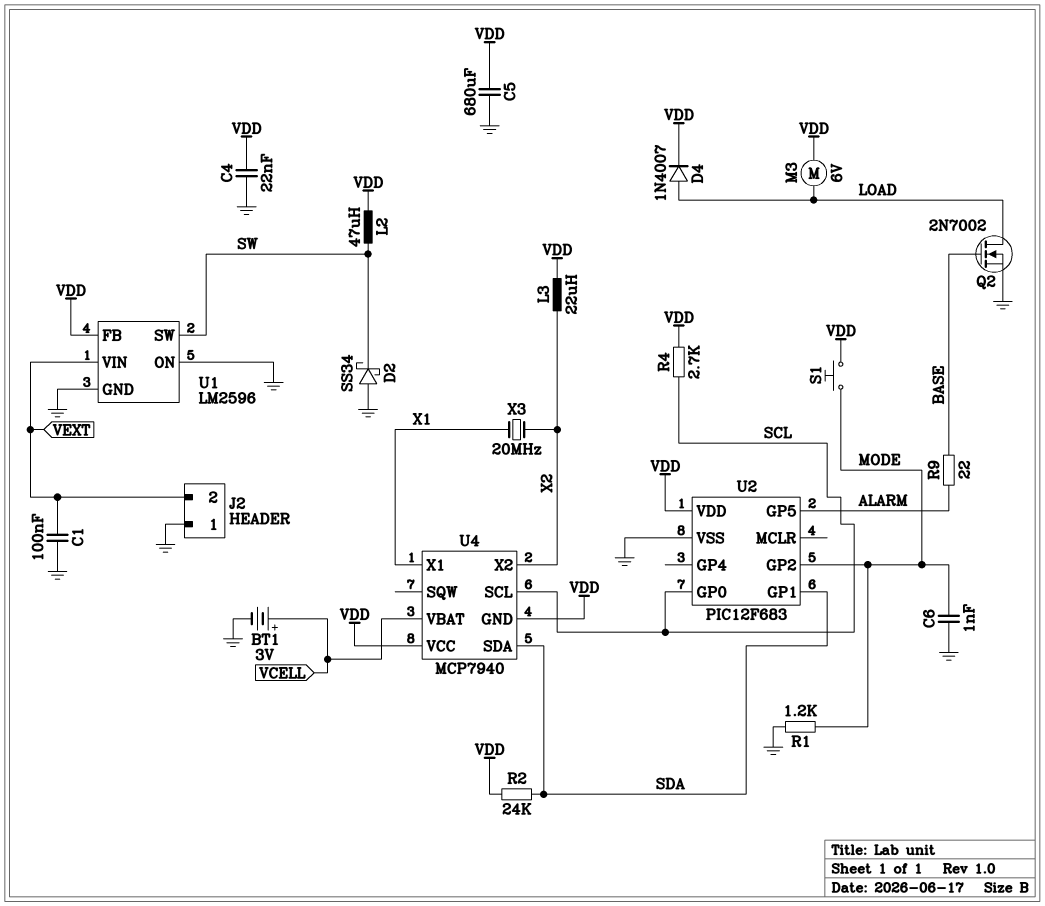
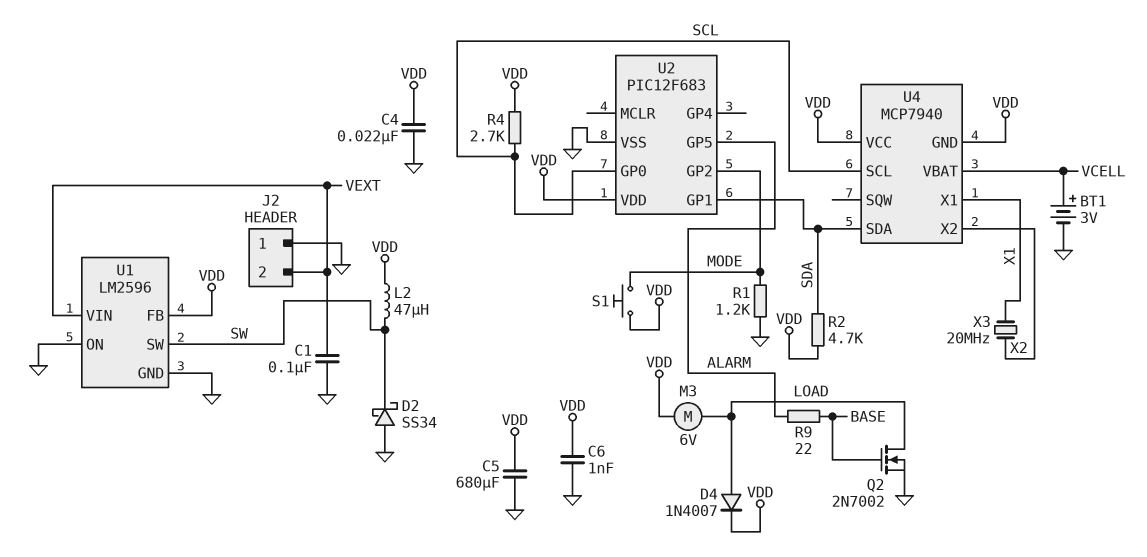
C6: 1nF (GND, MODE) -> 1nF (GND, VDD)
L3: 22uH (VDD, X2) -> none
R2: 24k (SDA, VDD) -> 4.7k (SDA, VDD)

